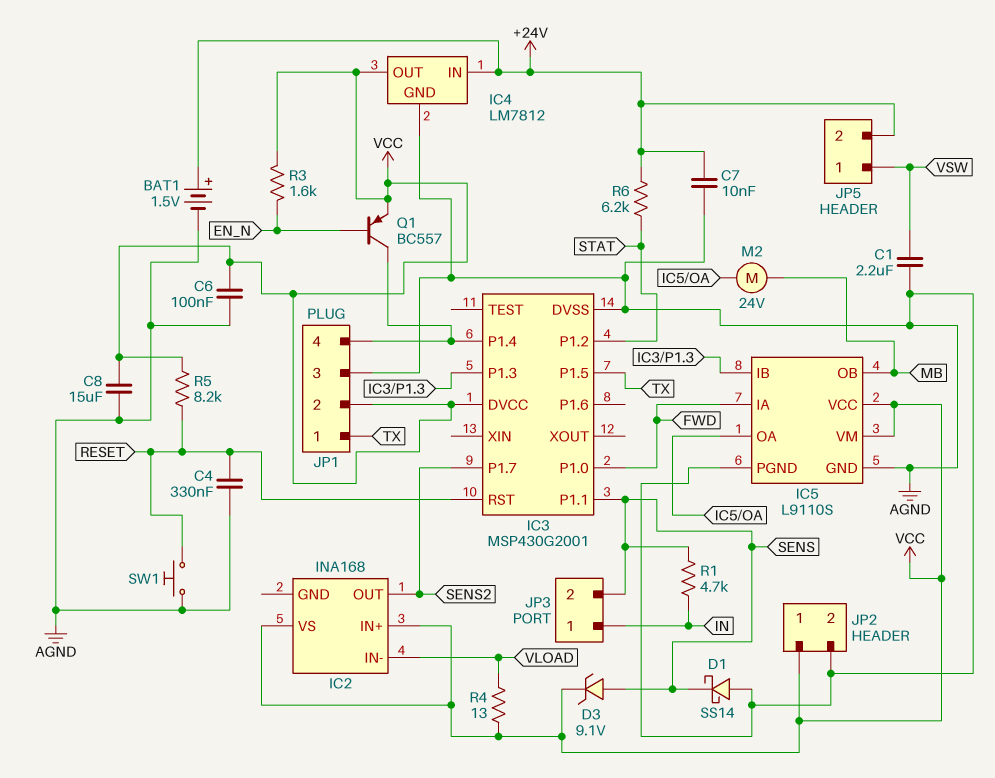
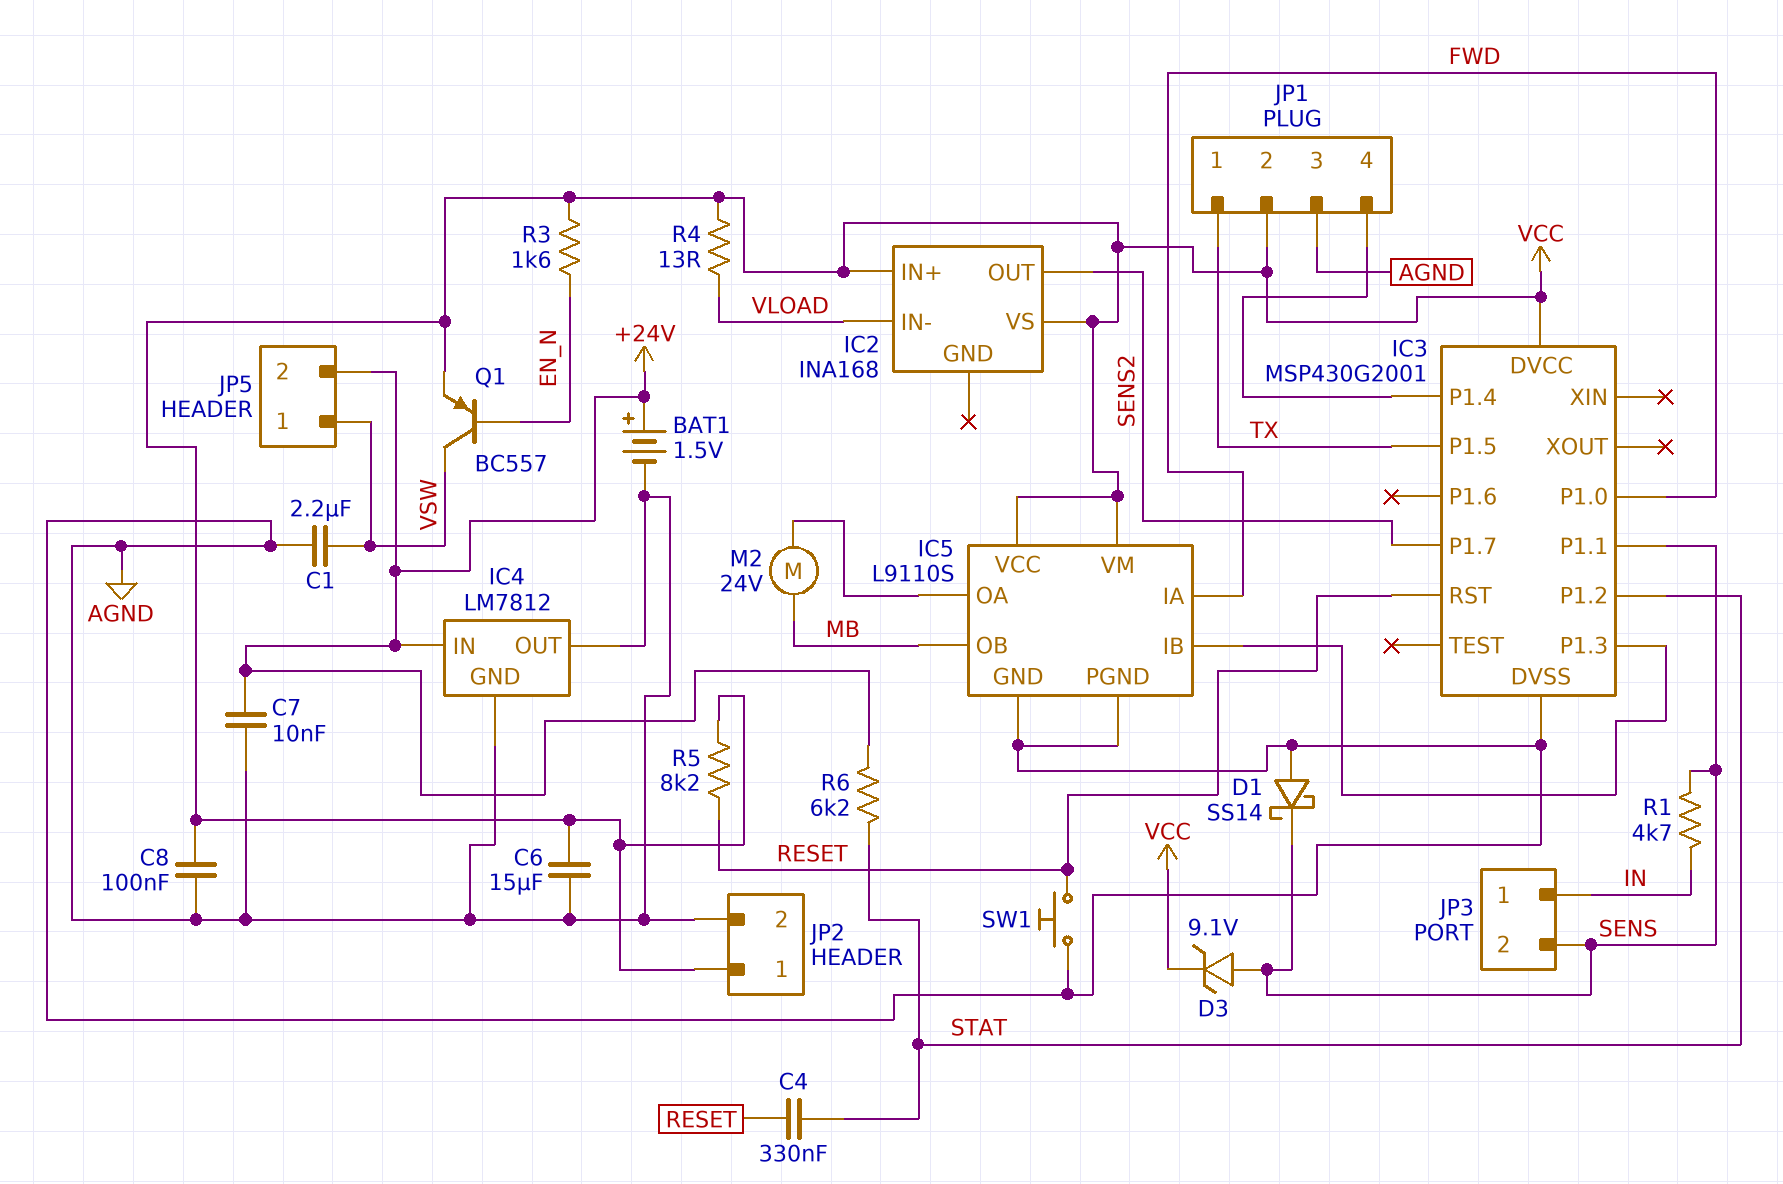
C4: 330nF (AGND, RESET) -> 330nF (RESET, STAT)
C6: 100nF (AGND, VCC) -> 15uF (AGND, VCC)
C8: 15uF (AGND, VCC) -> 100nF (AGND, VCC)
IC4 pin OUT: VCC -> AGND
Q1: PNP BC557 (B EN_N, C IC3/P1.4, E VCC) -> PNP BC557 (B EN_N, C VSW, E VCC)

